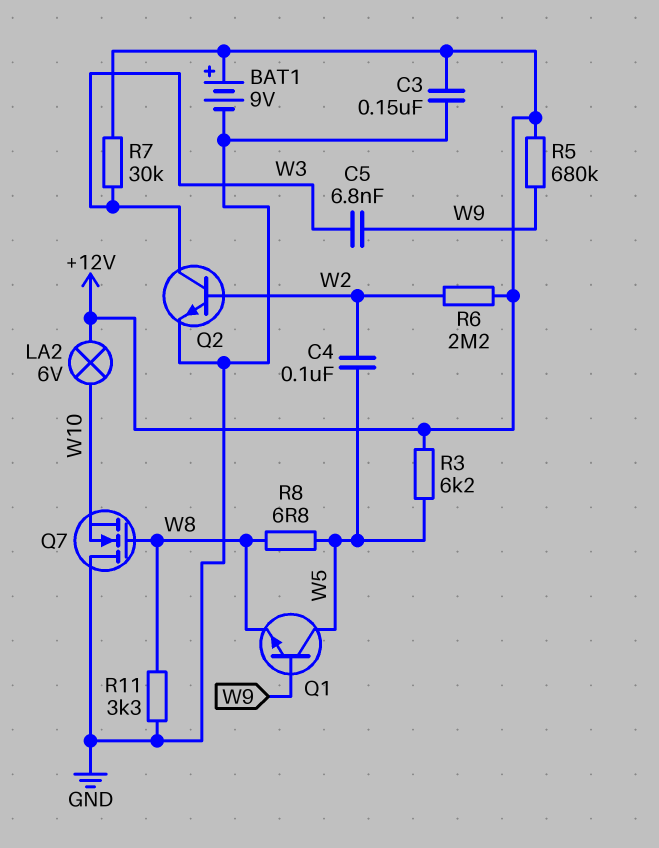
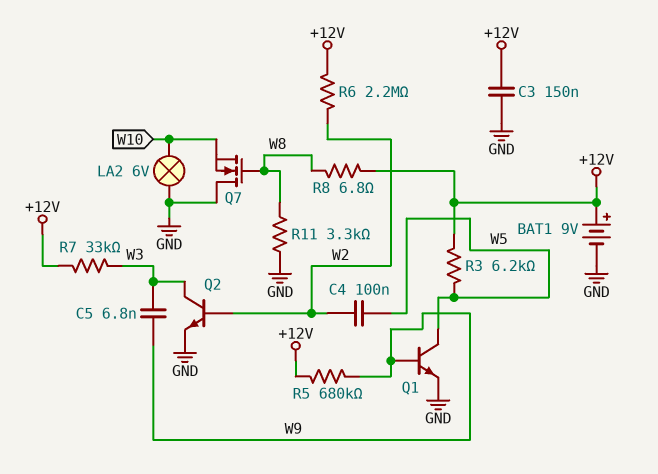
LA2: lamp 6V (+12V, W10) -> lamp 6V (GND, W10)
Q1: NPN (B W9, C W5, E W8) -> NPN (B W9, C W5, E GND)
R7: 30k (+12V, W3) -> 33k (+12V, W3)
R8: 6.8 (W5, W8) -> 6.8 (+12V, W8)

